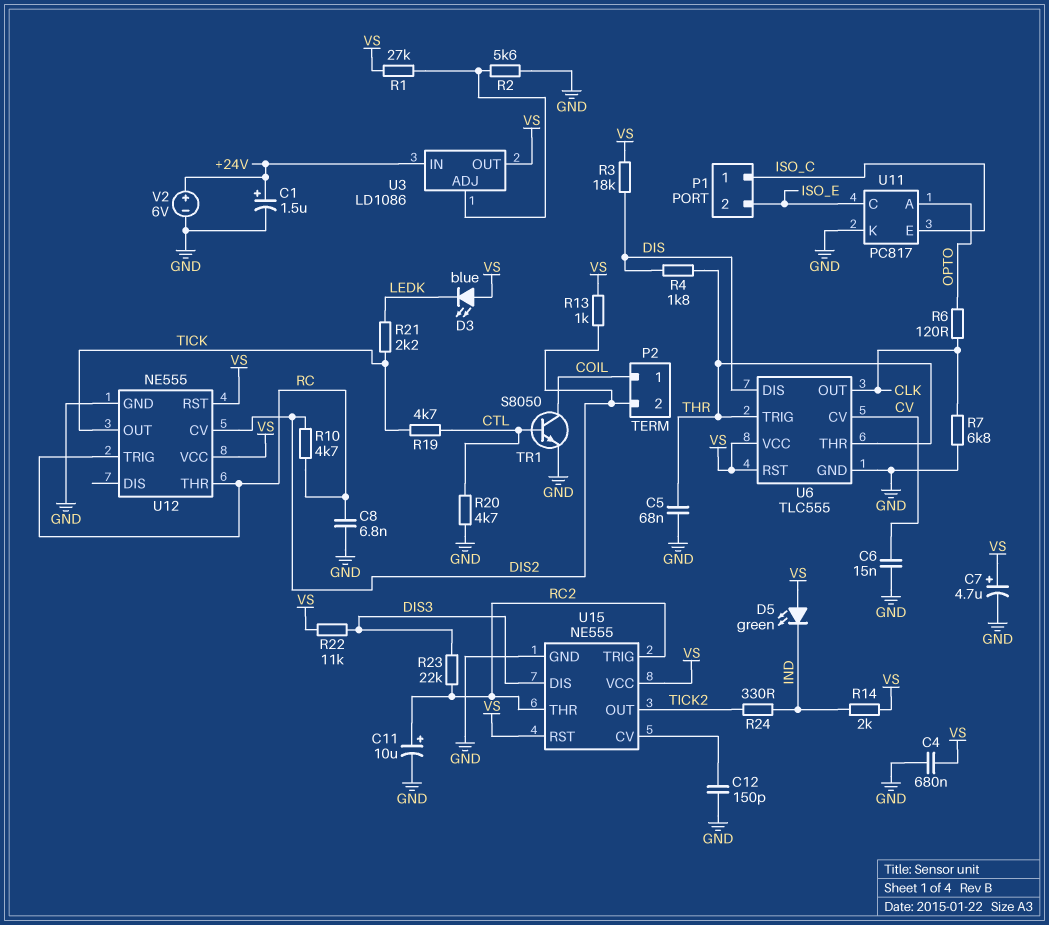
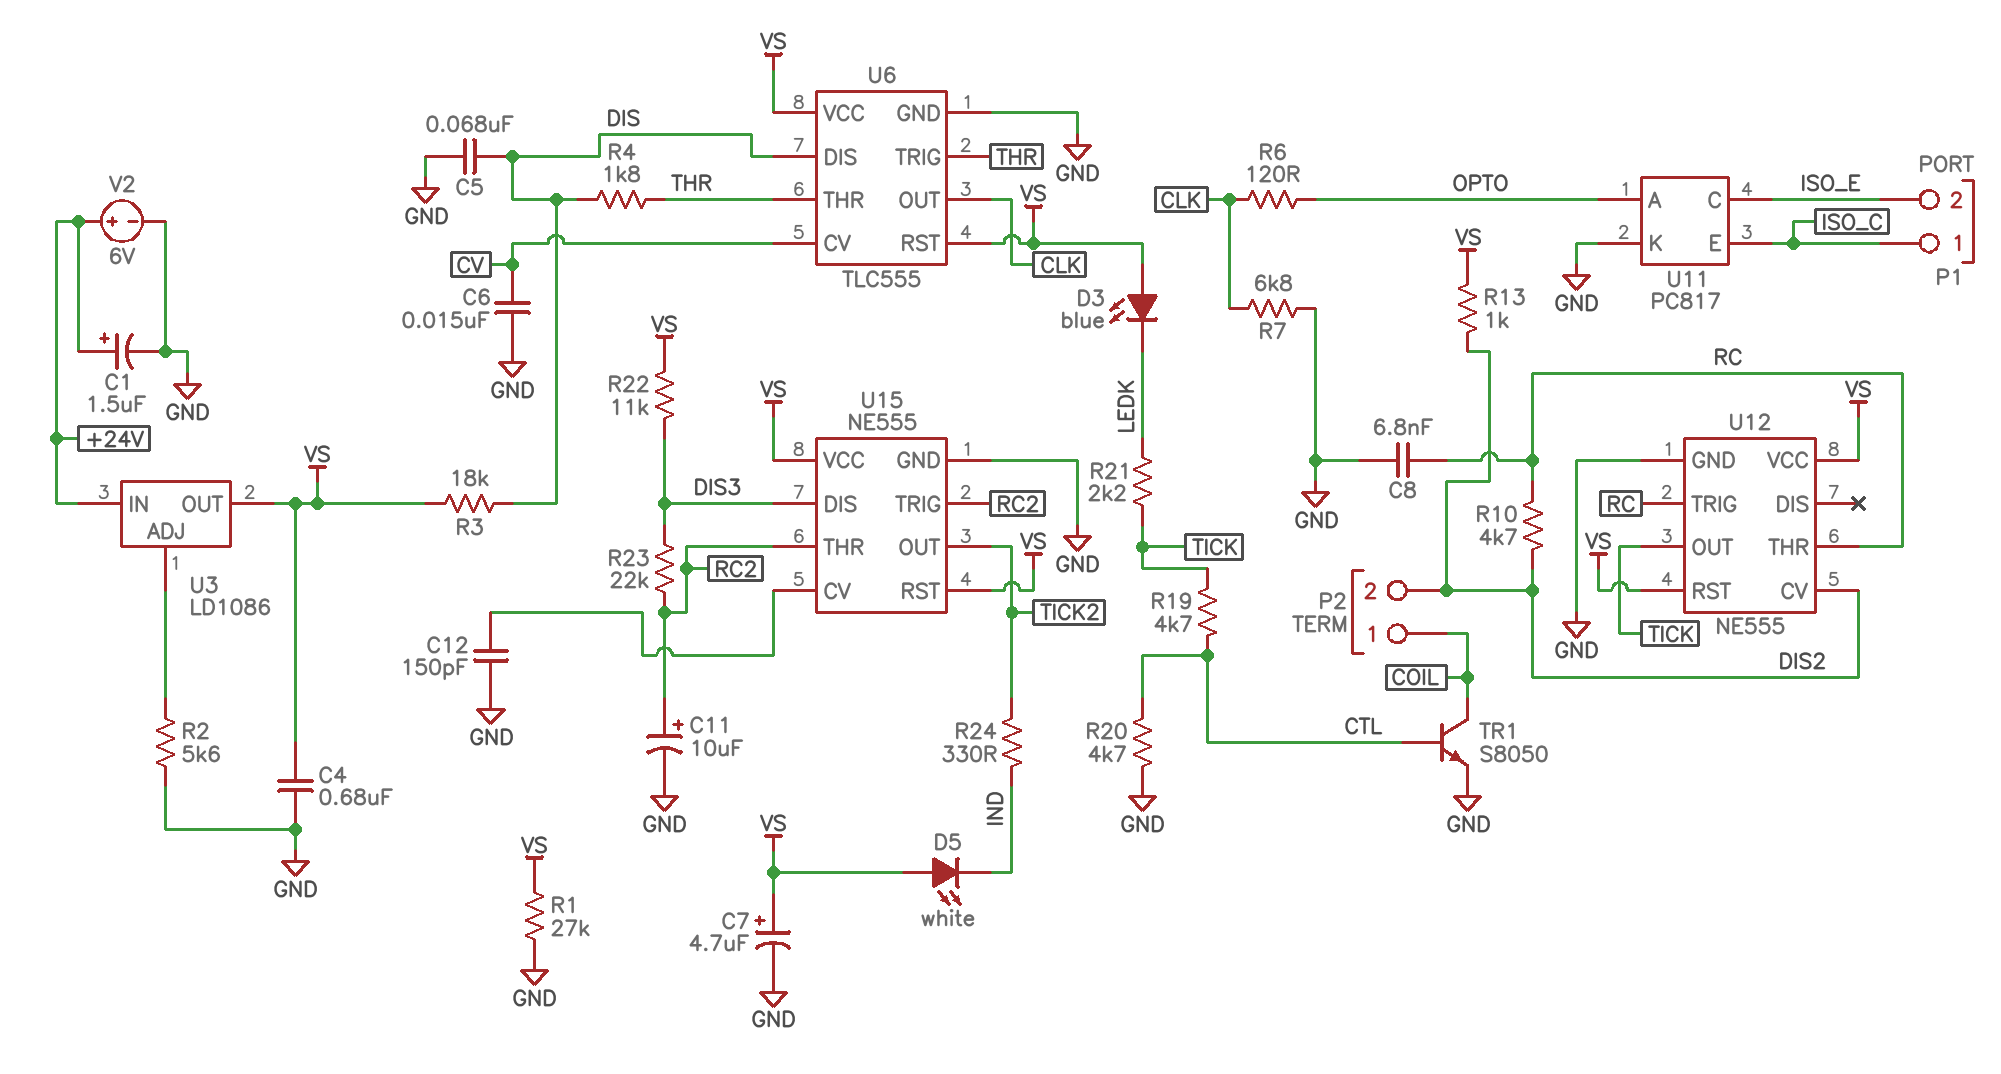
C5: 68nF (GND, THR) -> 68nF (DIS, GND)
D5: LED green (A VS, K IND) -> LED white (A VS, K IND)
R1: 27k (U3/ADJ, VS) -> 27k (GND, VS)
R14: 2k (IND, VS) -> none

